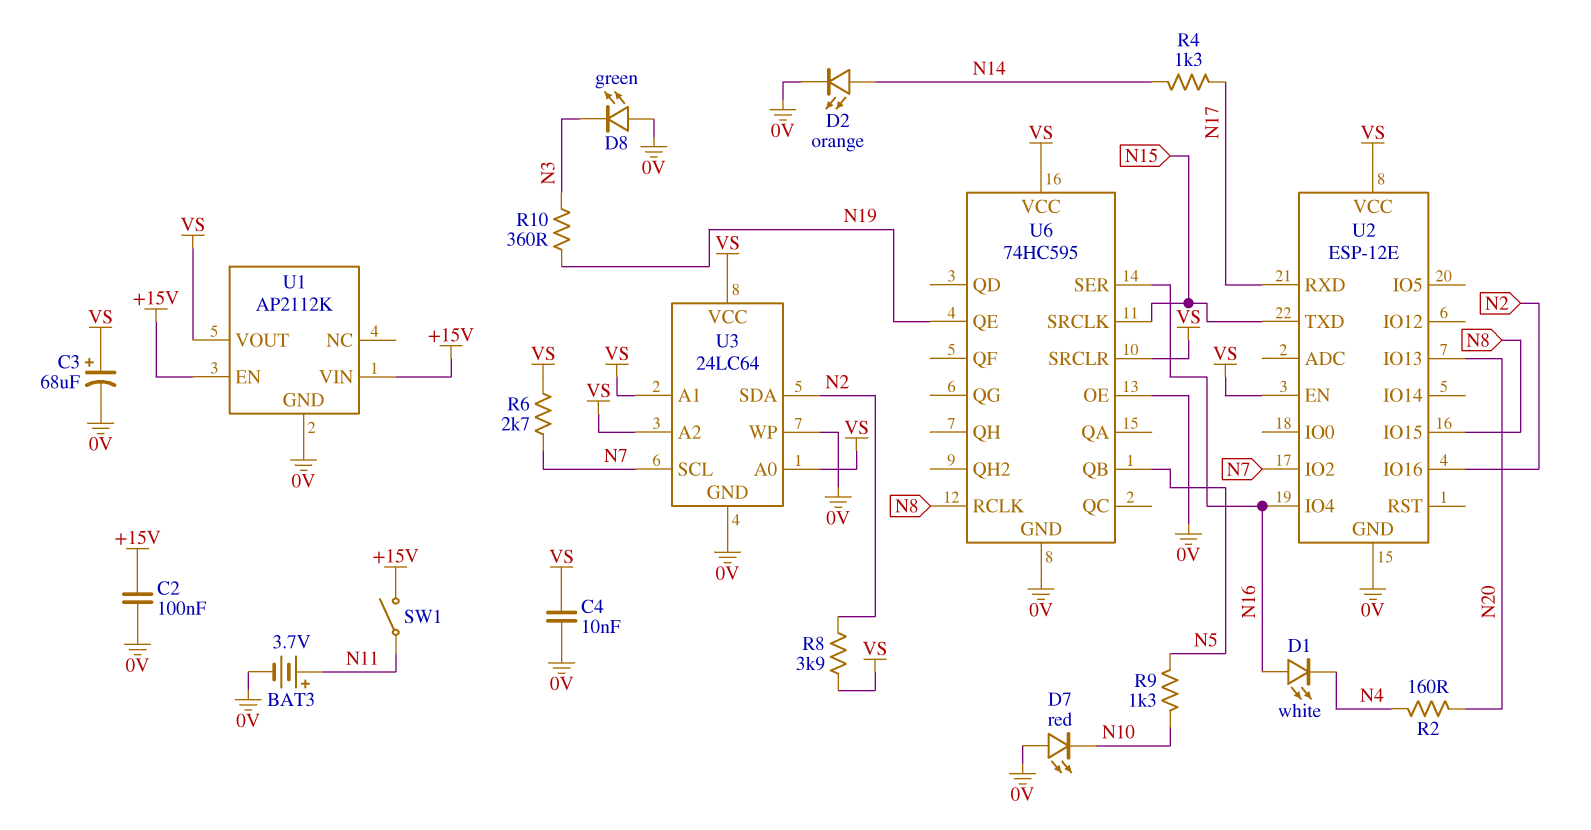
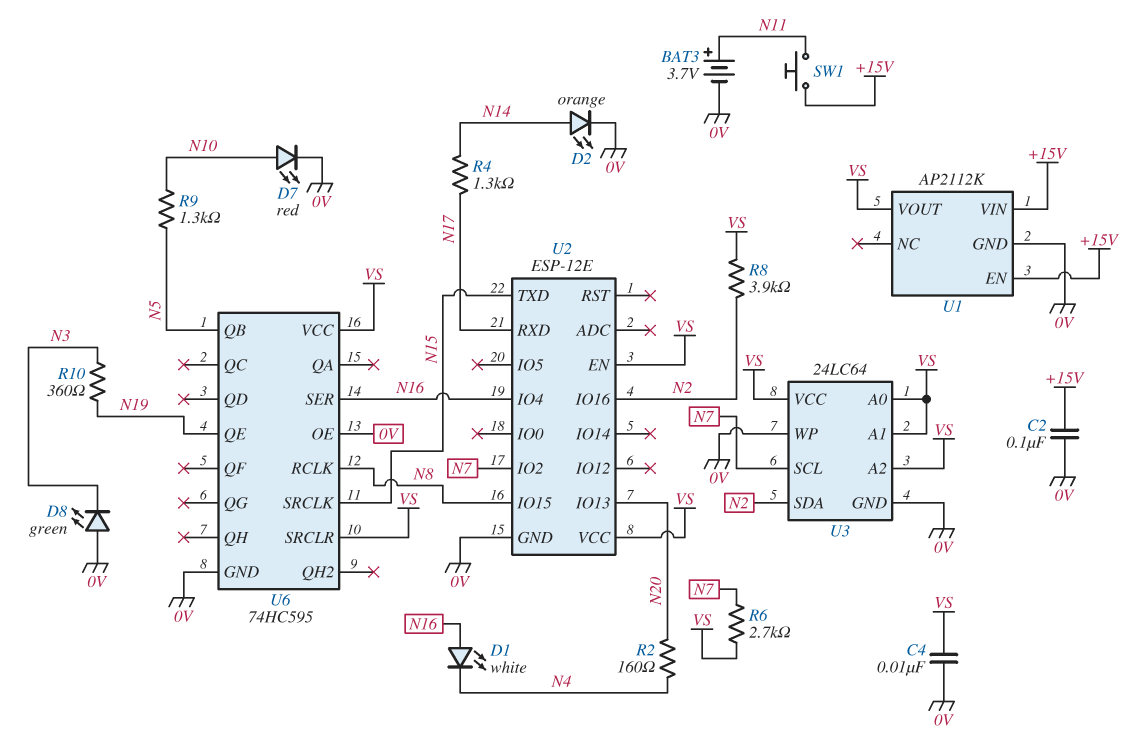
C3: 68uF (plus VS, minus 0V) -> none
D7: LED red (A 0V, K N10) -> LED red (A N10, K 0V)
SW1: switch (+15V, N11) -> button (+15V, N11)

